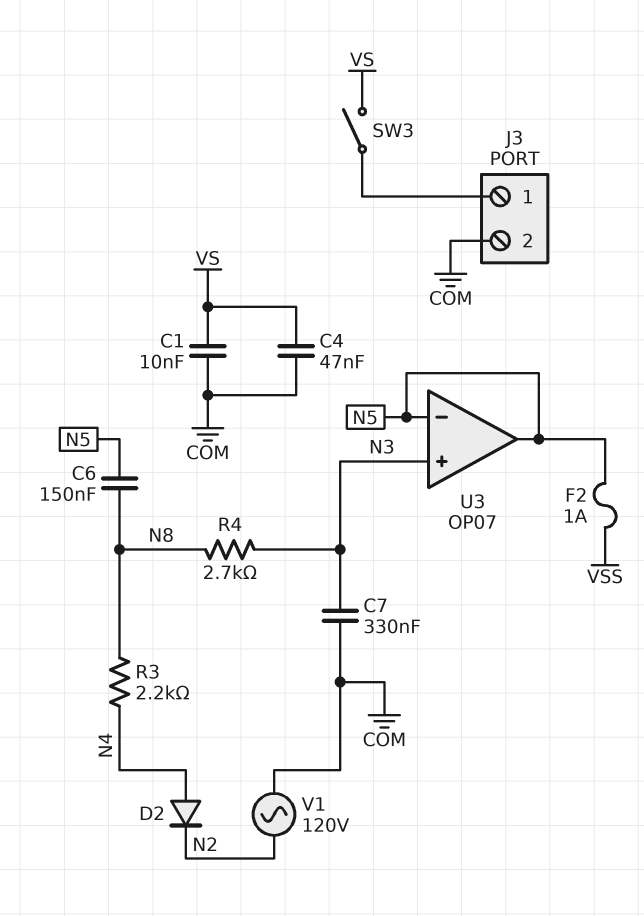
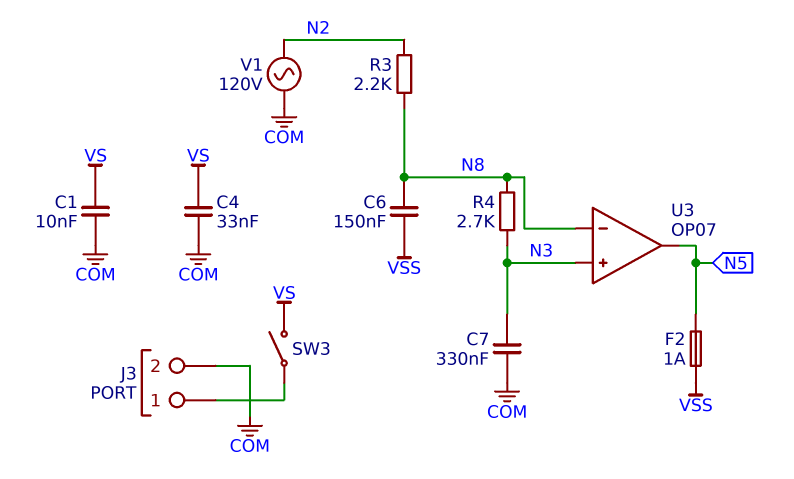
C4: 47nF (COM, VS) -> 33nF (COM, VS)
C6: 150nF (N5, N8) -> 150nF (N8, VSS)
D2: diode (A N4, K N2) -> none
R3: 2.2k (N4, N8) -> 2.2k (N2, N8)
U3 pin in-: N5 -> N8

